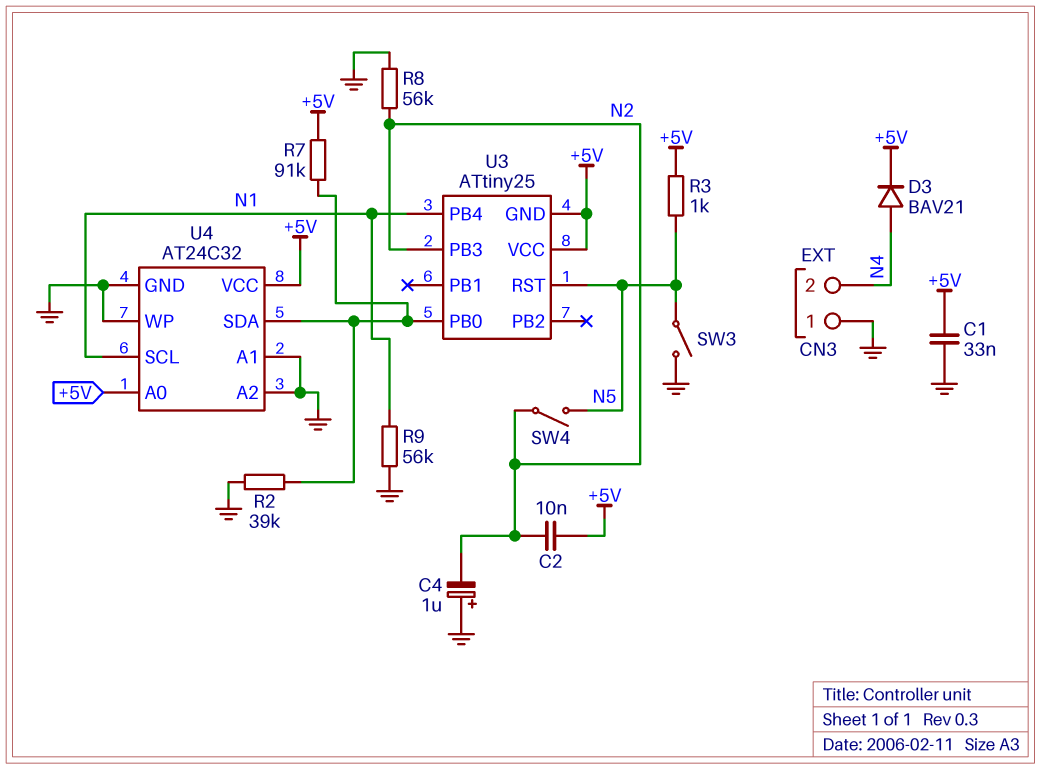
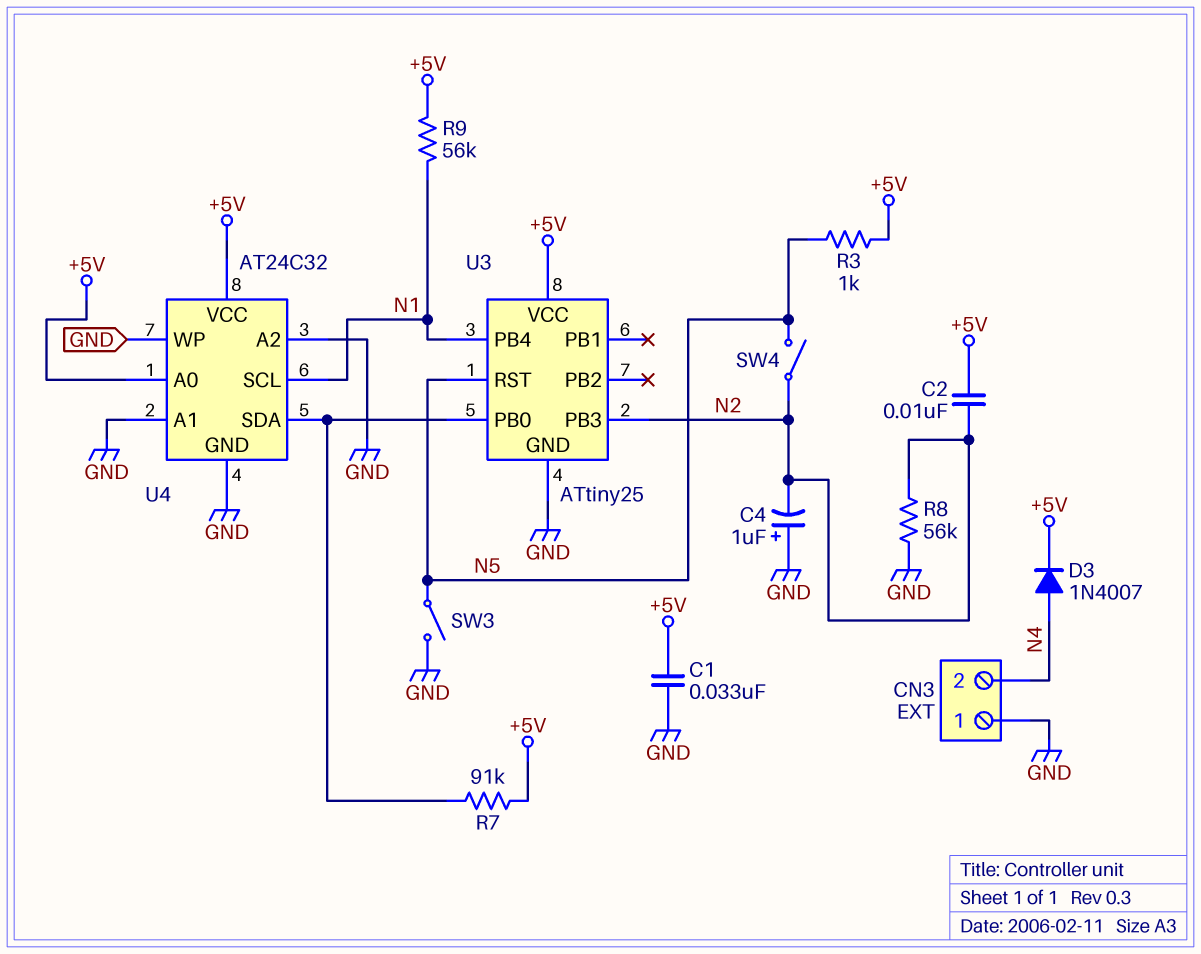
D3: diode BAV21 (A N4, K +5V) -> diode 1N4007 (A N4, K +5V)
R2: 39k (GND, U3/PB0) -> none
R9: 56k (GND, N1) -> 56k (+5V, N1)
U3 pin GND: +5V -> GND

